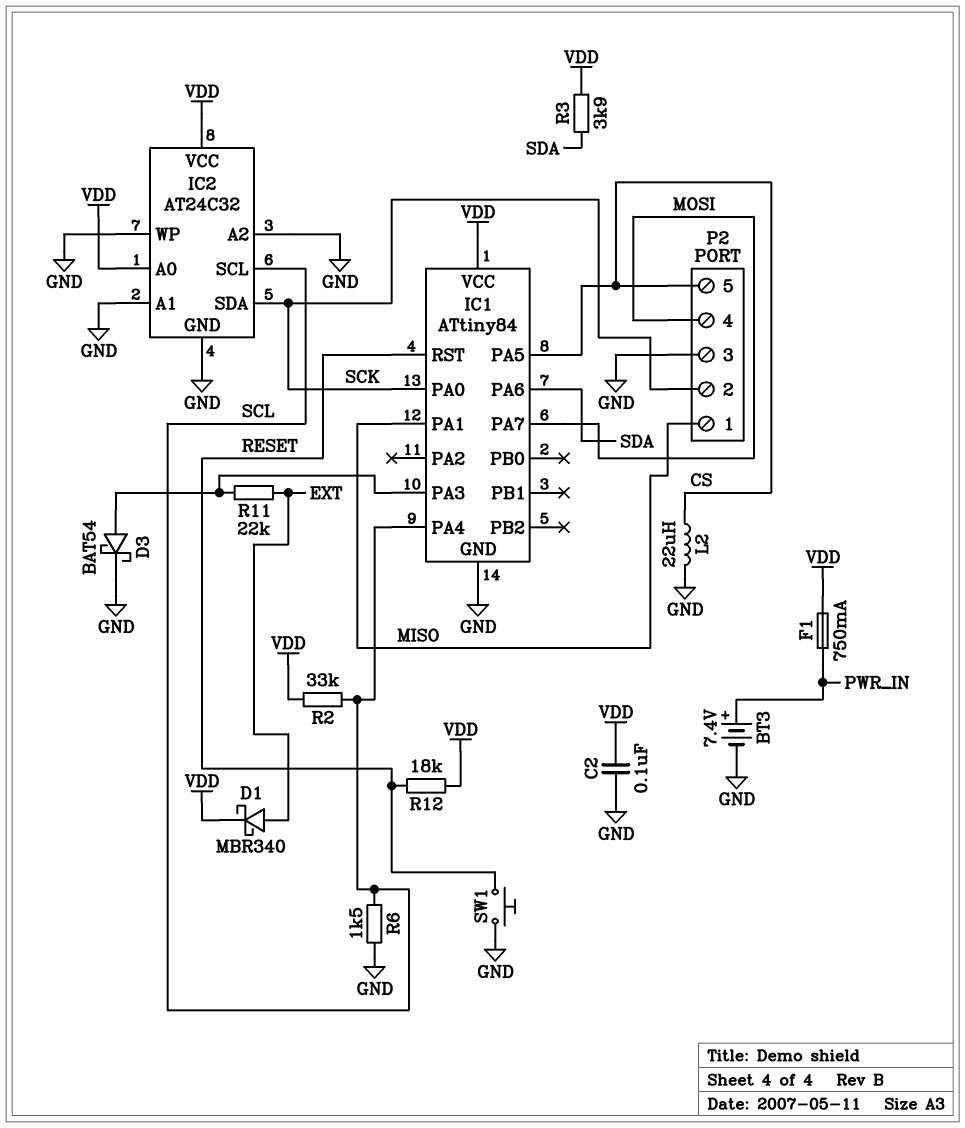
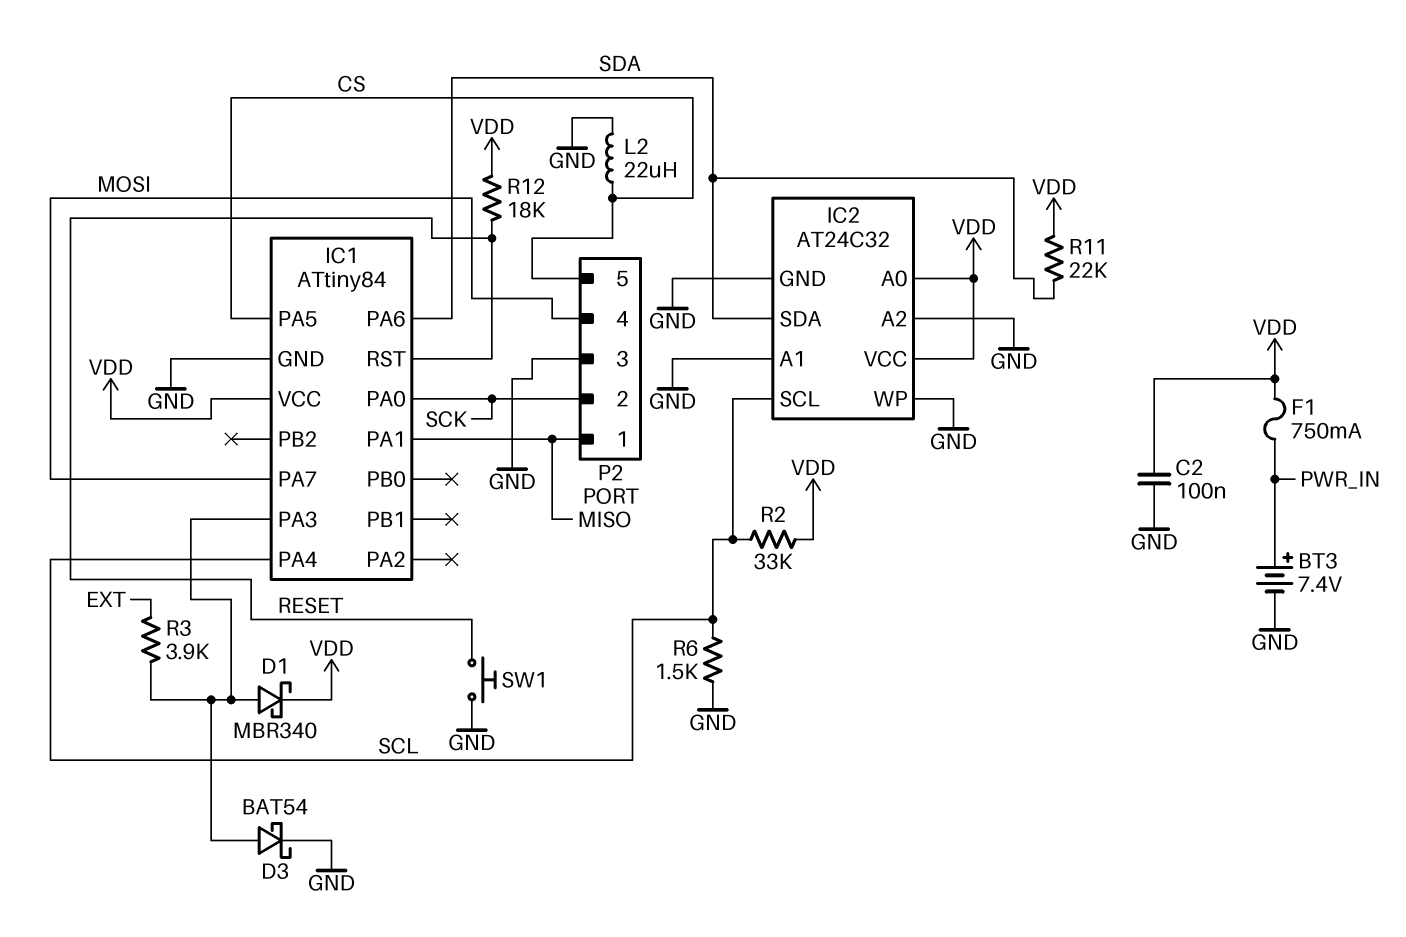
D1: schottky MBR340 (A EXT, K VDD) -> schottky MBR340 (A IC1/PA3, K VDD)
IC2 pin SDA: SCK -> SDA
R3: 3.9k (SDA, VDD) -> 3.9k (EXT, IC1/PA3)
R11: 22k (EXT, IC1/PA3) -> 22k (SDA, VDD)

